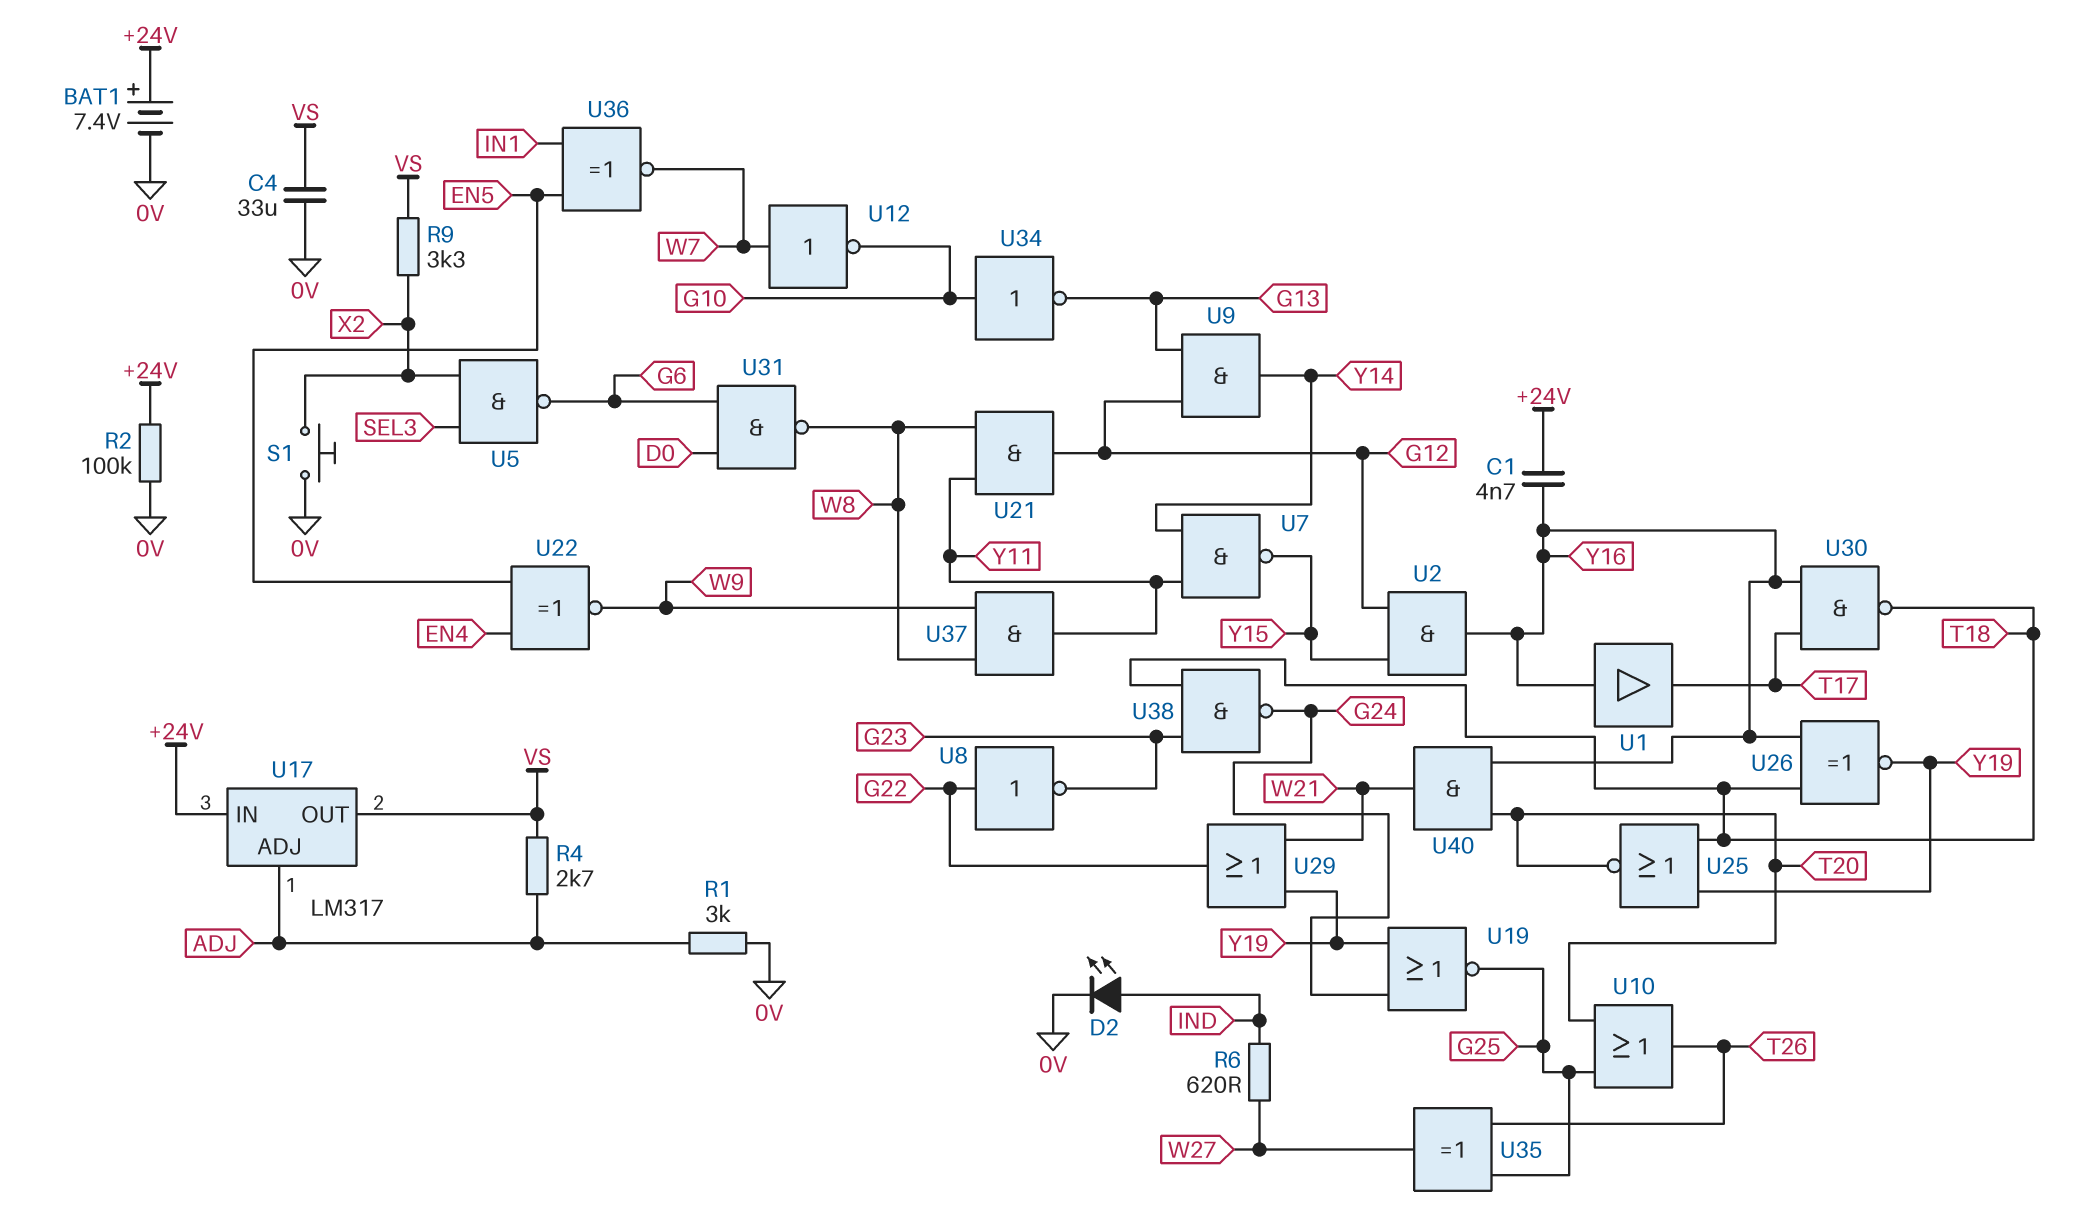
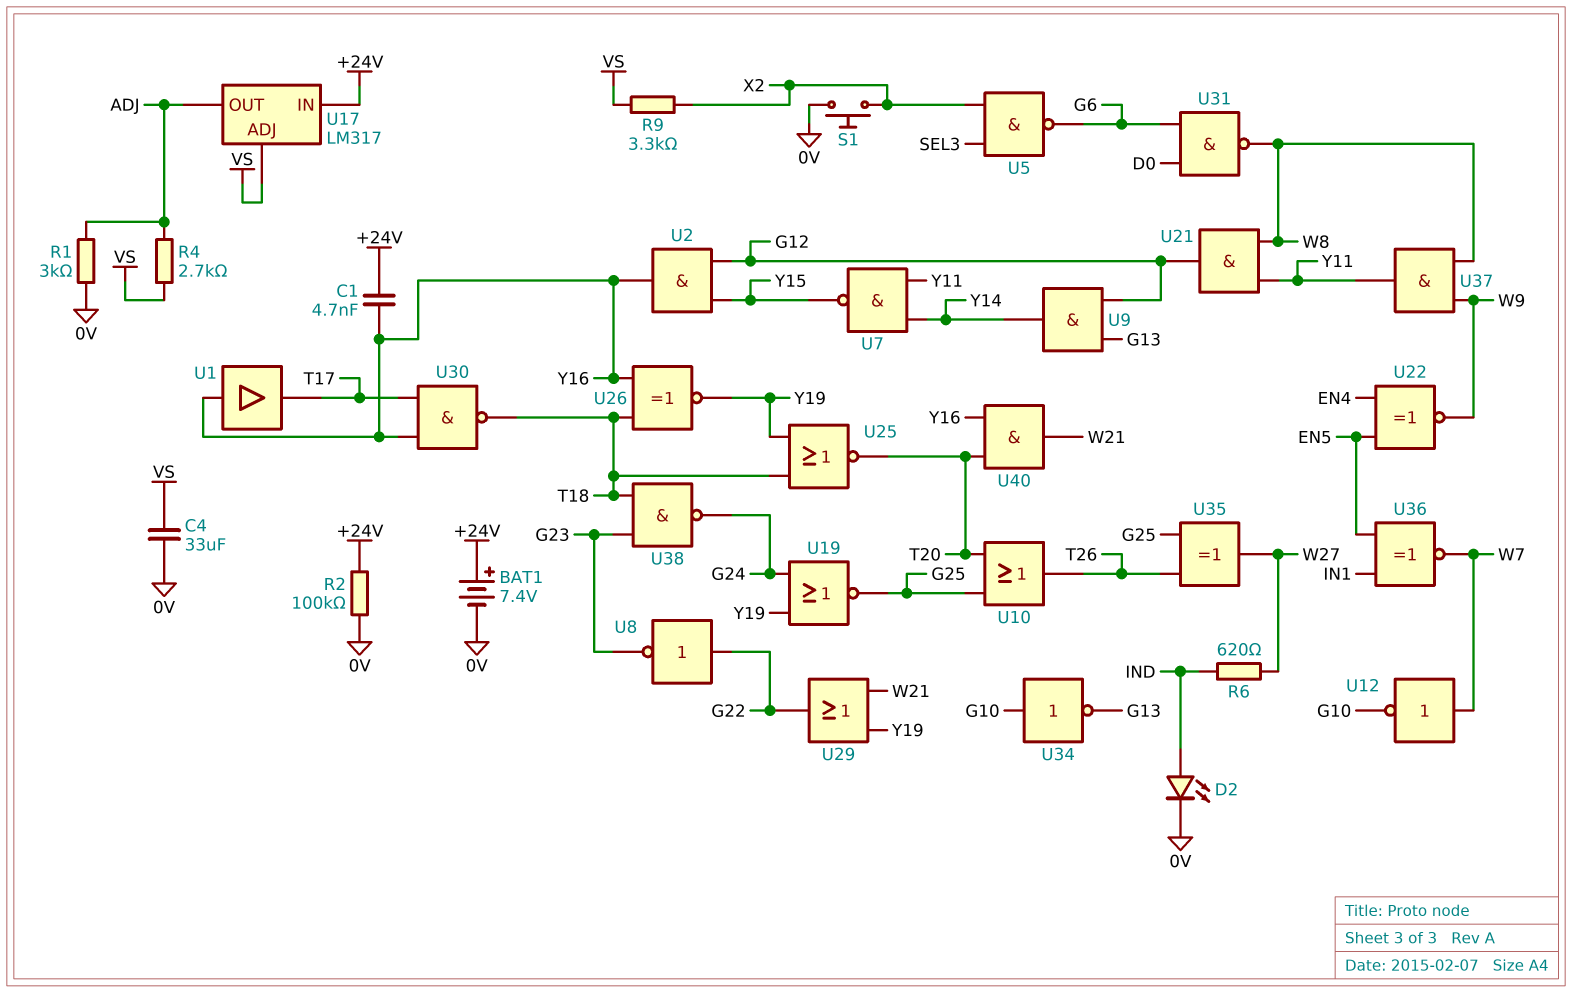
U17 pin ADJ: ADJ -> VS
U17 pin OUT: VS -> ADJ

